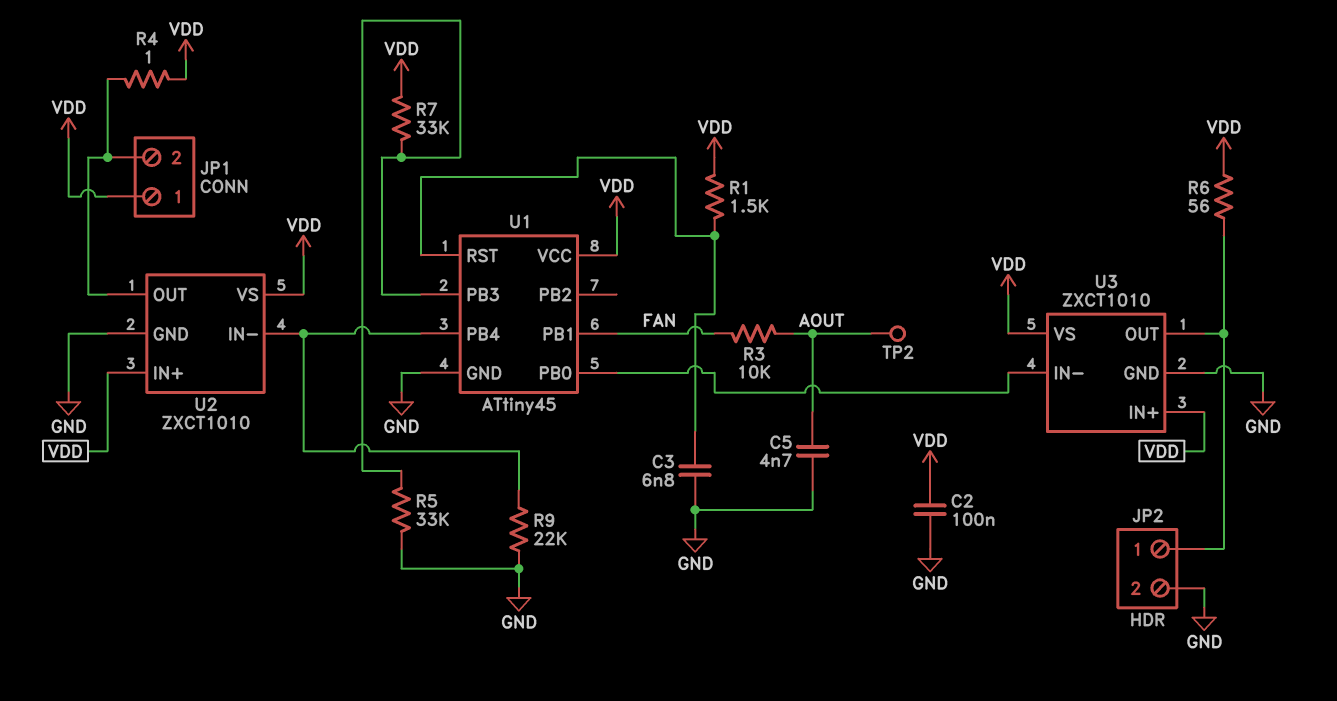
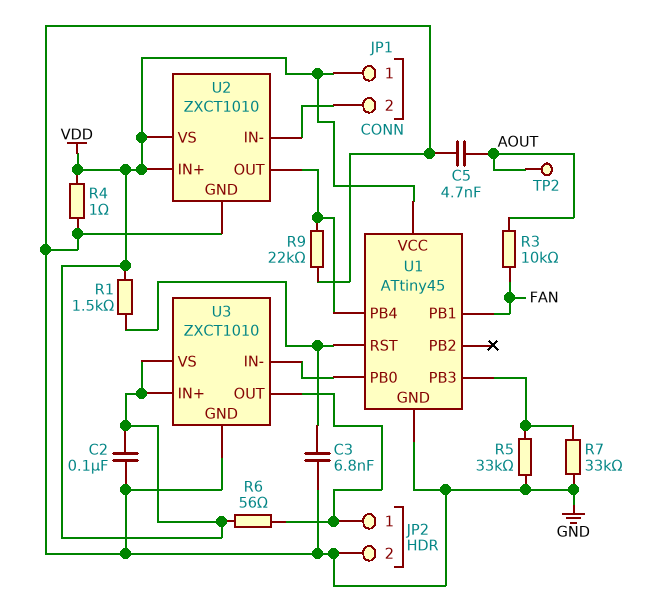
R4: 1 (JP1/2, VDD) -> 1 (GND, VDD)
R7: 33k (U1/PB3, VDD) -> 33k (GND, U1/PB3)
U2 pin IN-: U1/PB4 -> JP1/2
U2 pin OUT: JP1/2 -> U1/PB4

